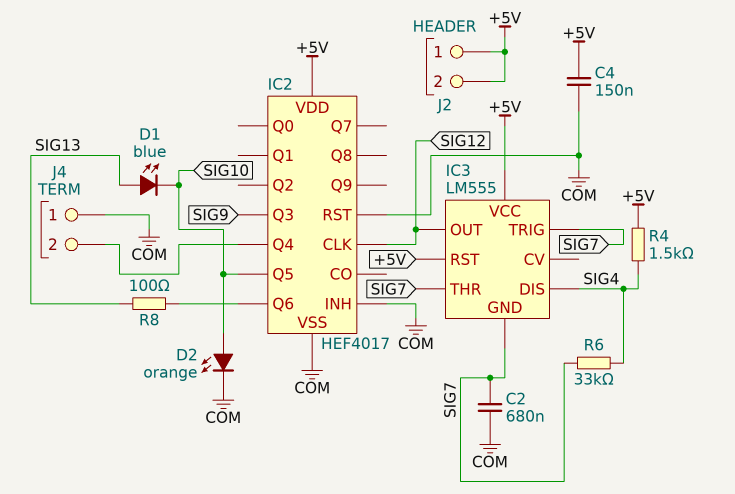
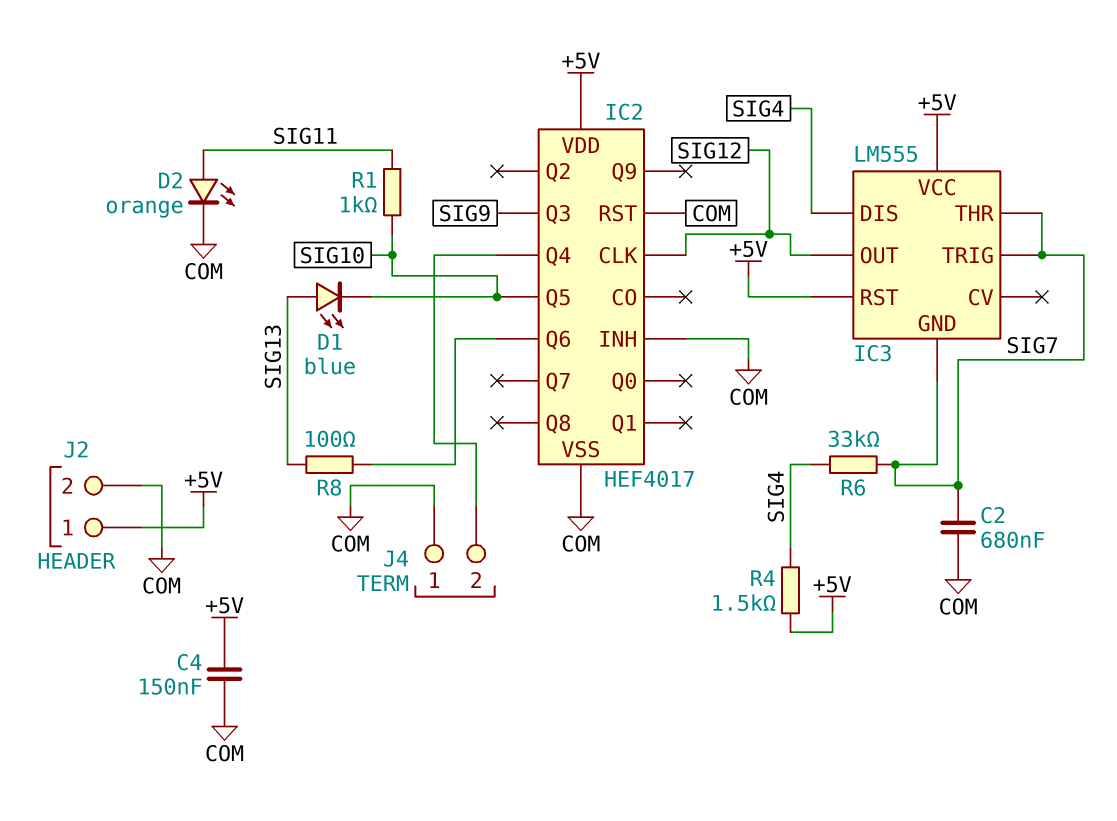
D2: LED orange (A SIG10, K COM) -> LED orange (A SIG11, K COM)
J2 pin 2: +5V -> COM
R1: none -> 1k (SIG10, SIG11)

